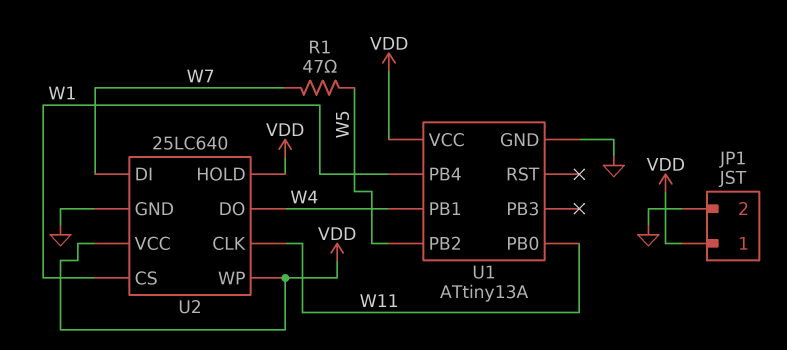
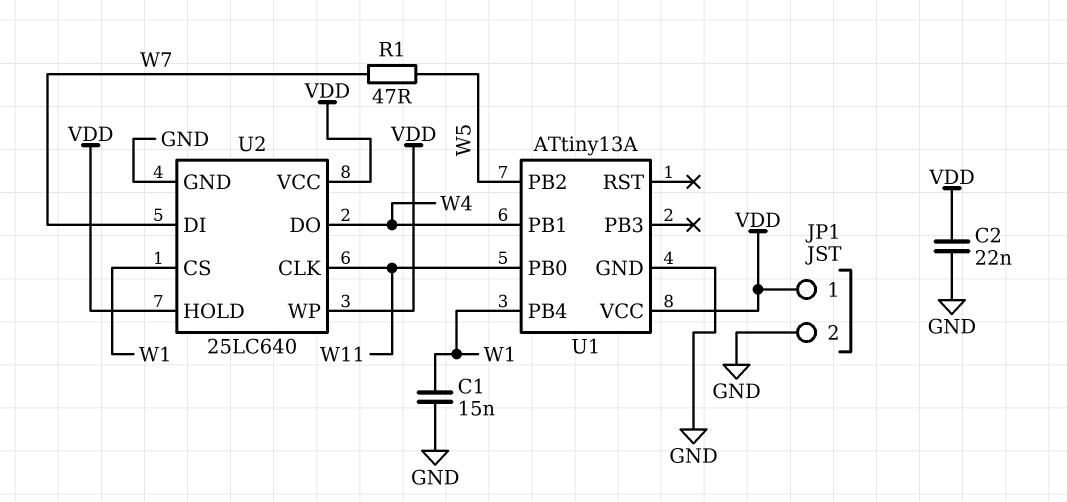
C1: none -> 15nF (GND, W1)
C2: none -> 22nF (GND, VDD)

